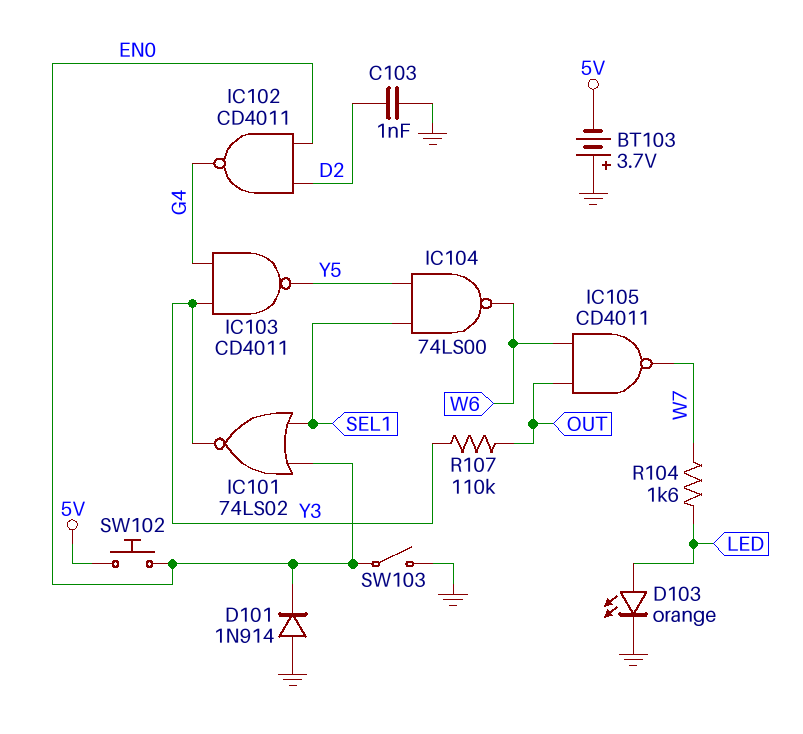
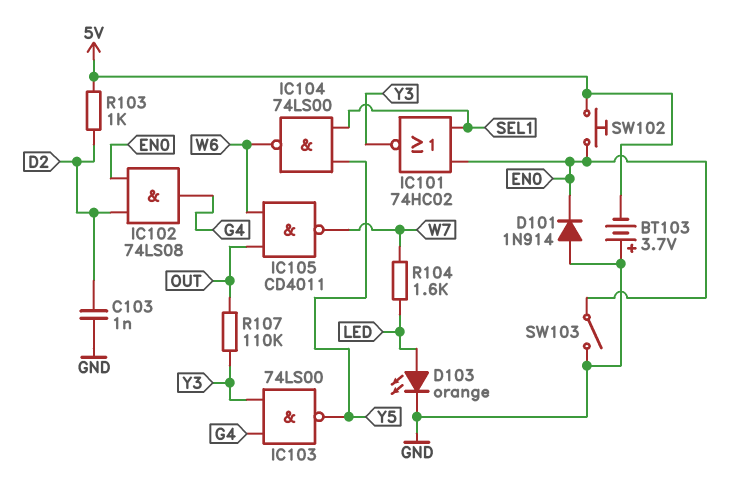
IC101: NOR 74LS02 (in EN0, in SEL1, out Y3) -> NOR 74HC02 (in EN0, in SEL1, out Y3)
IC102: NAND CD4011 (in D2, in EN0, out G4) -> AND 74LS08 (in D2, in EN0, out G4)
IC103: NAND CD4011 (in G4, in Y3, out Y5) -> NAND 74LS00 (in G4, in Y3, out Y5)
R103: none -> 1k (5V, D2)

